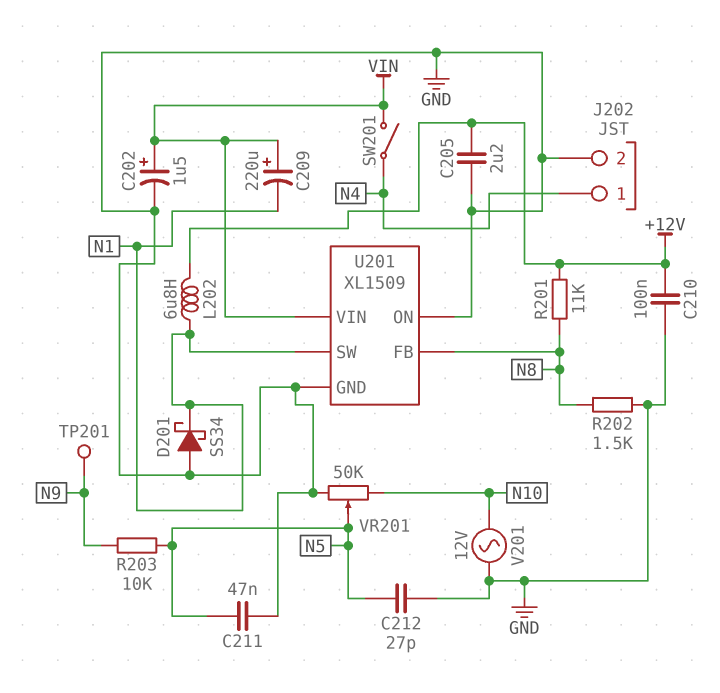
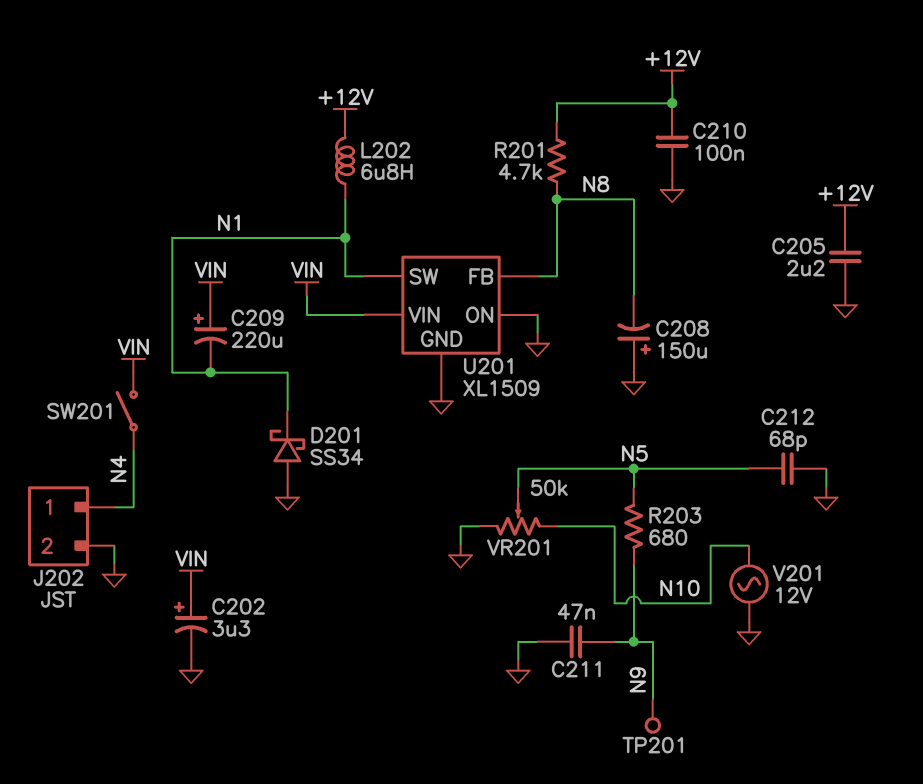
C202: 1.5uF (plus VIN, minus GND) -> 3.3uF (plus VIN, minus GND)
C208: none -> 150uF (plus GND, minus N8)
C211: 47nF (GND, N5) -> 47nF (GND, N9)
C212: 27pF (GND, N5) -> 68pF (GND, N5)
R201: 11k (+12V, N8) -> 4.7k (+12V, N8)
R202: 1.5k (GND, N8) -> none
R203: 10k (N5, N9) -> 680 (N5, N9)

